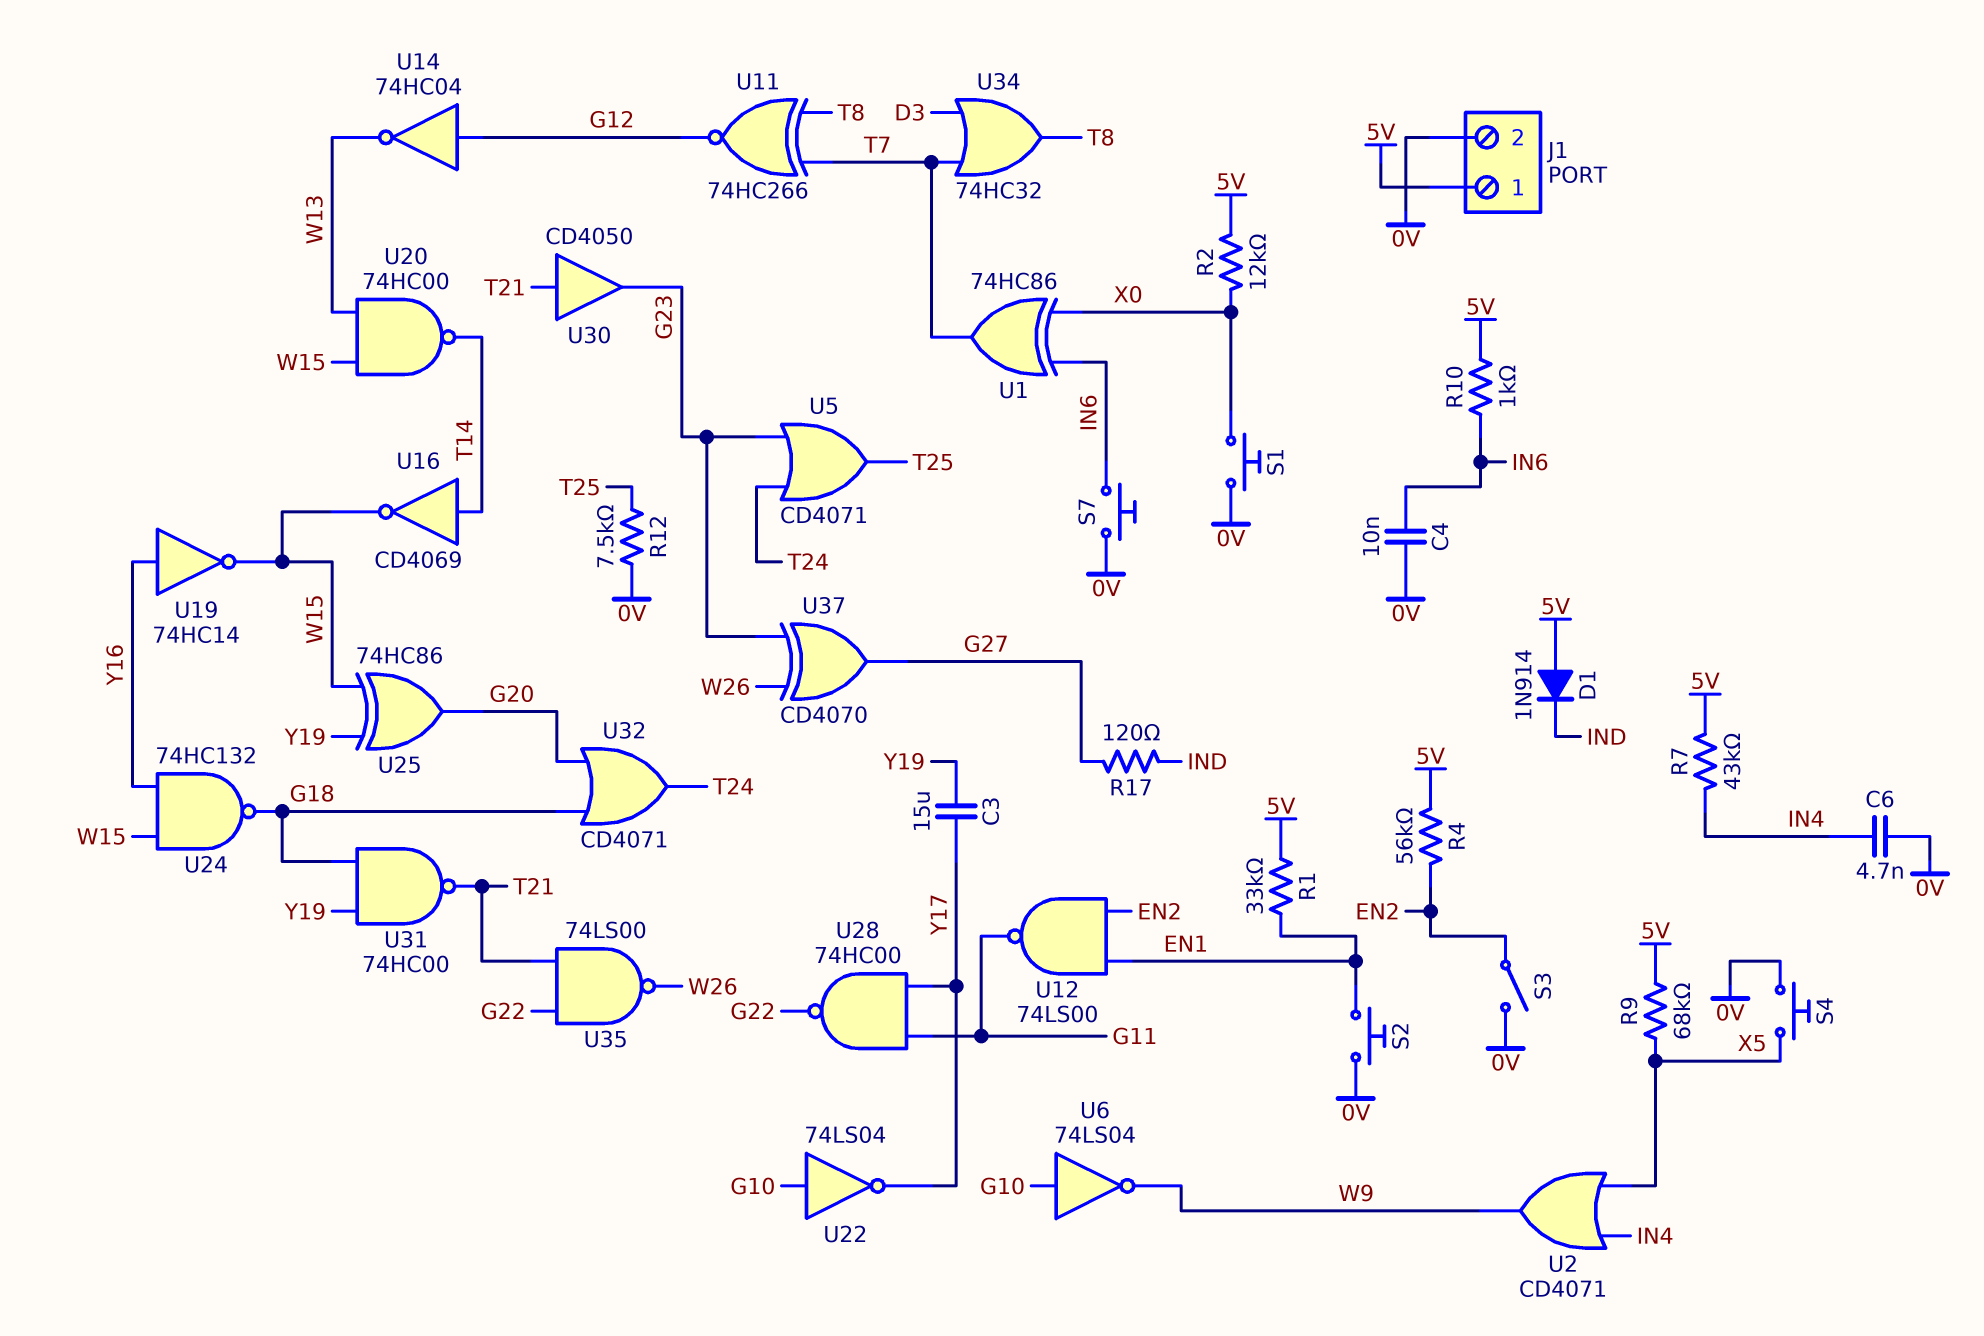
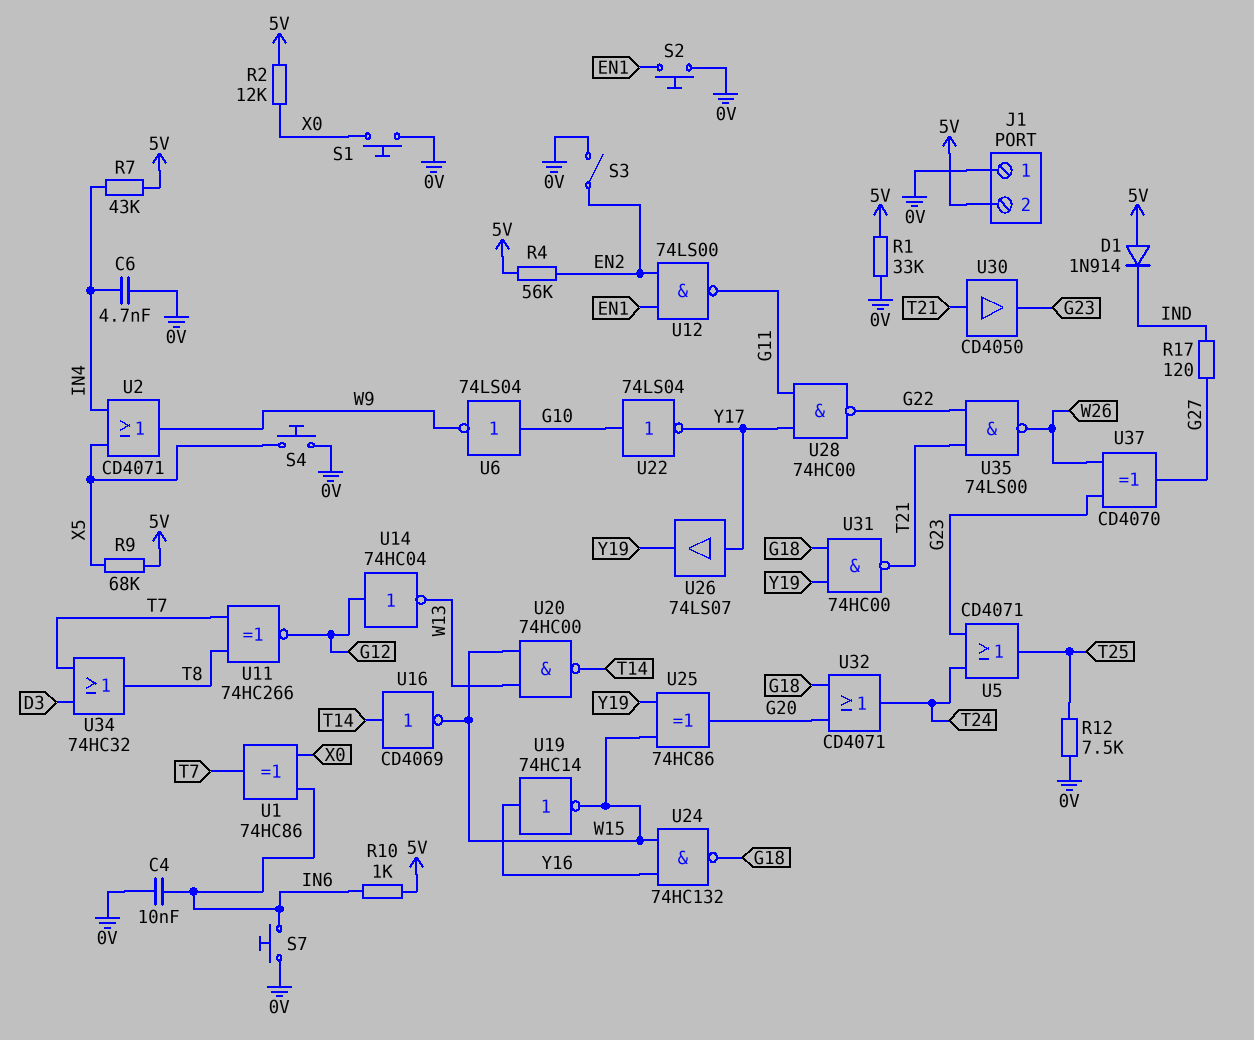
C3: 15uF (Y17, Y19) -> none
J1 pin 1: 5V -> 0V
J1 pin 2: 0V -> 5V
R1: 33k (5V, EN1) -> 33k (0V, 5V)
U26: none -> buffer 74LS07 (in Y17, out Y19)

